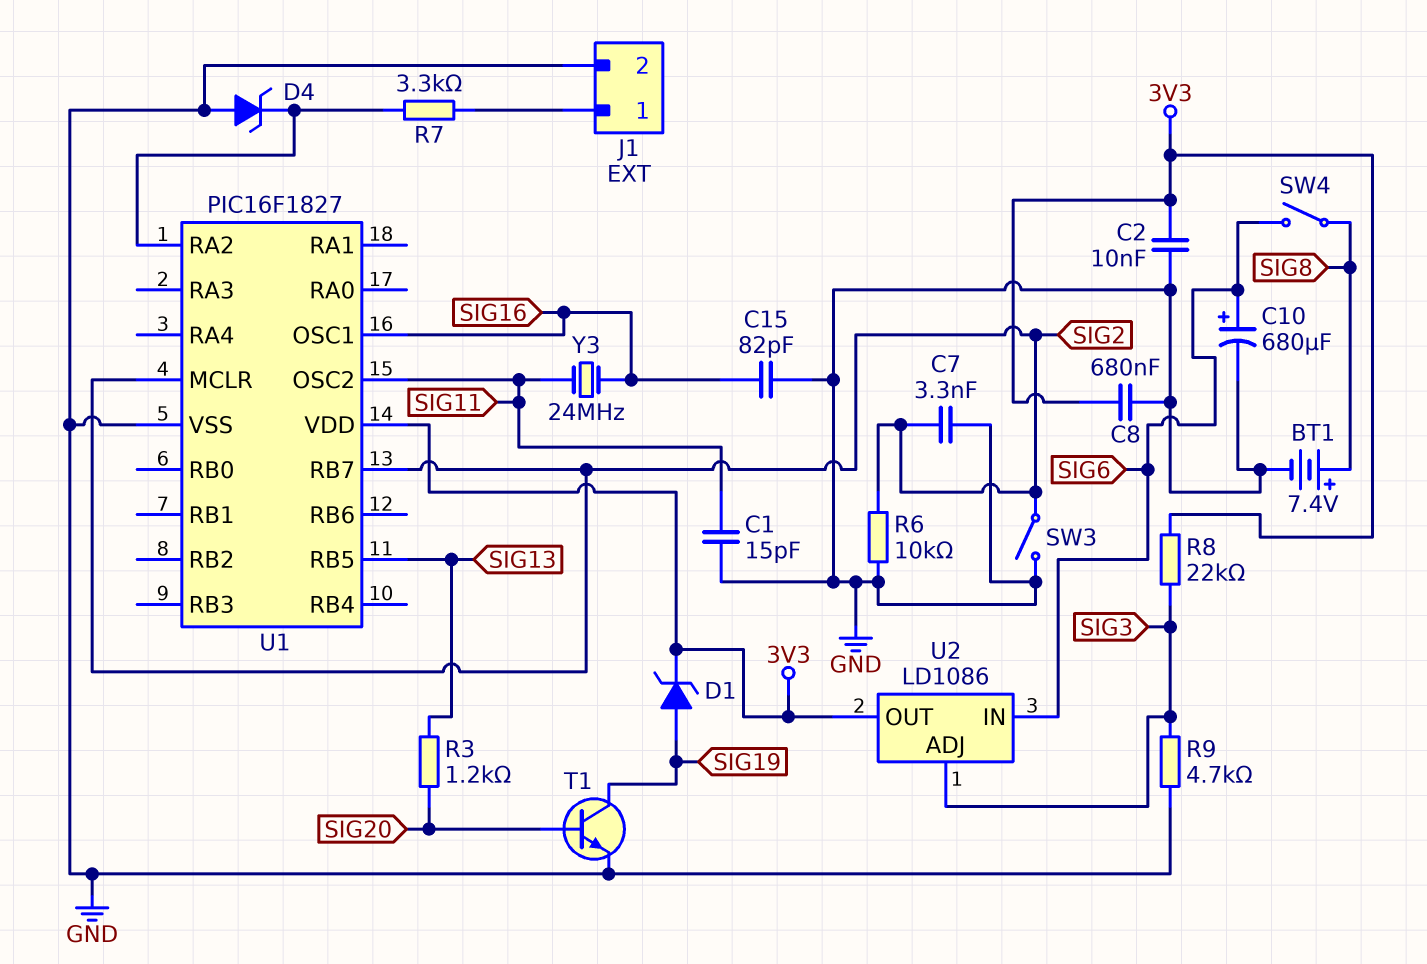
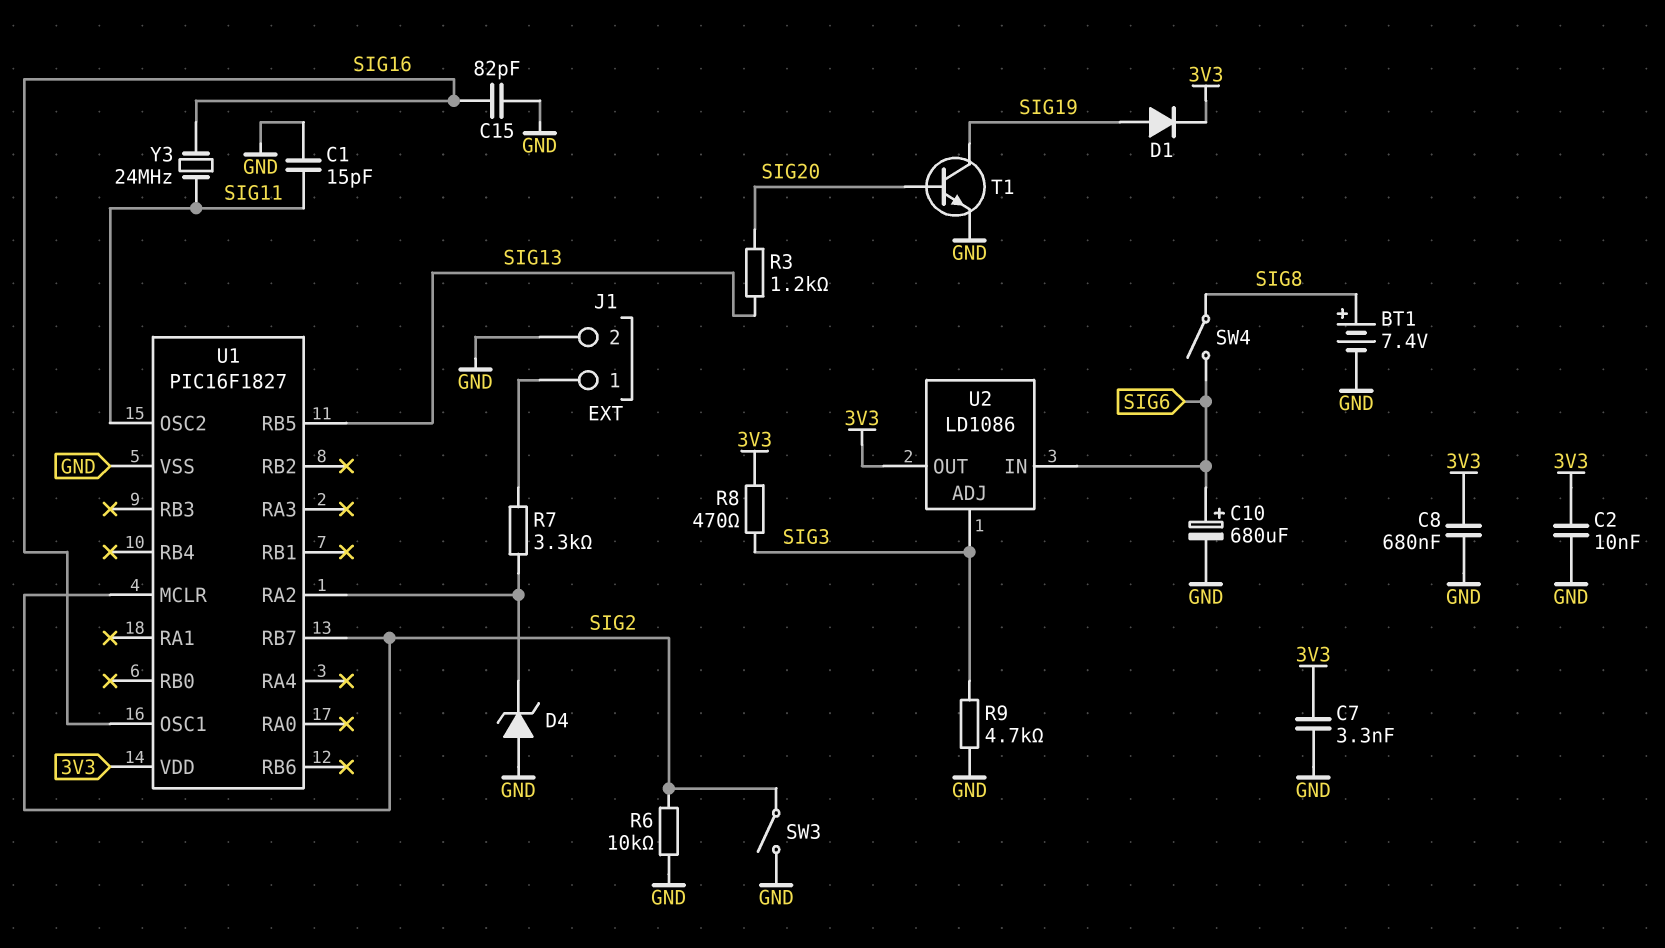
C7: 3.3nF (GND, SIG2) -> 3.3nF (3V3, GND)
D1: zener (A SIG19, K 3V3) -> diode (A SIG19, K 3V3)
R8: 22k (3V3, SIG3) -> 470 (3V3, SIG3)

